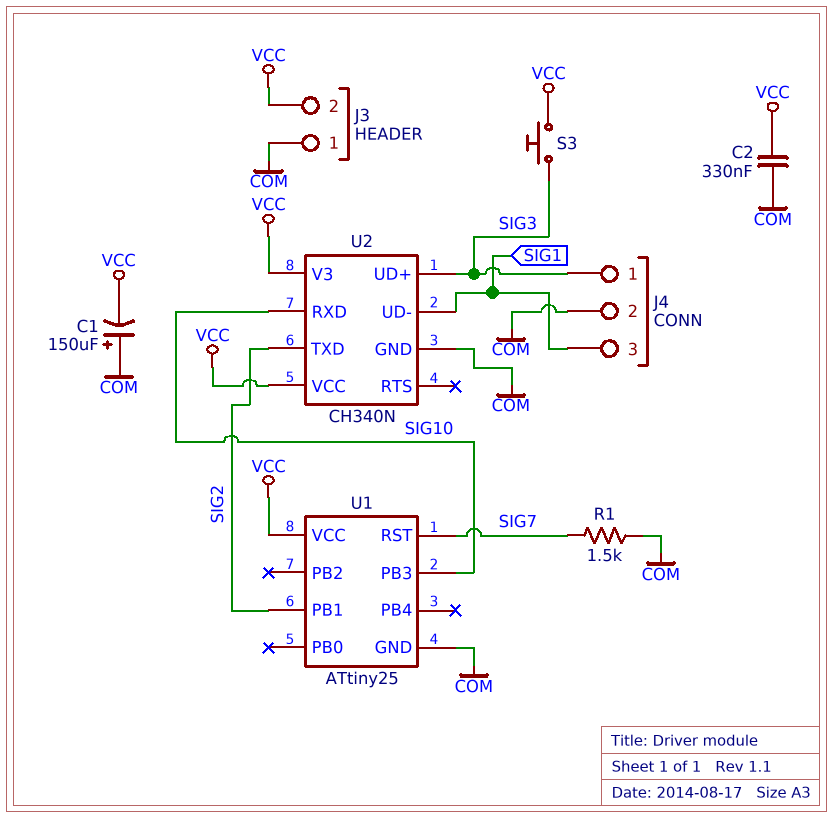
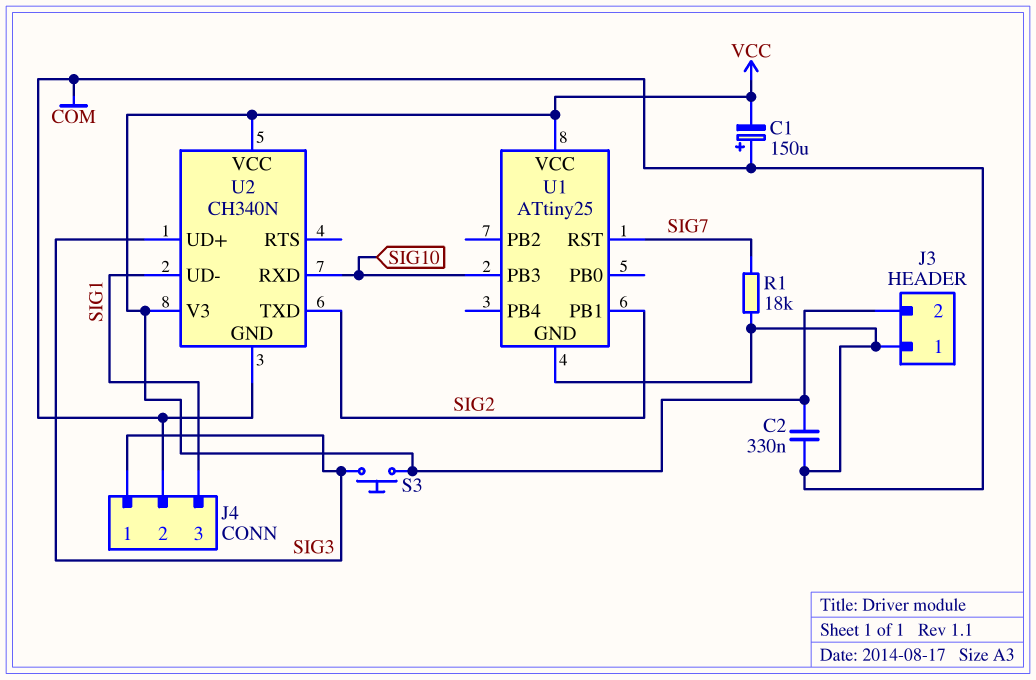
R1: 1.5k (COM, SIG7) -> 18k (COM, SIG7)

